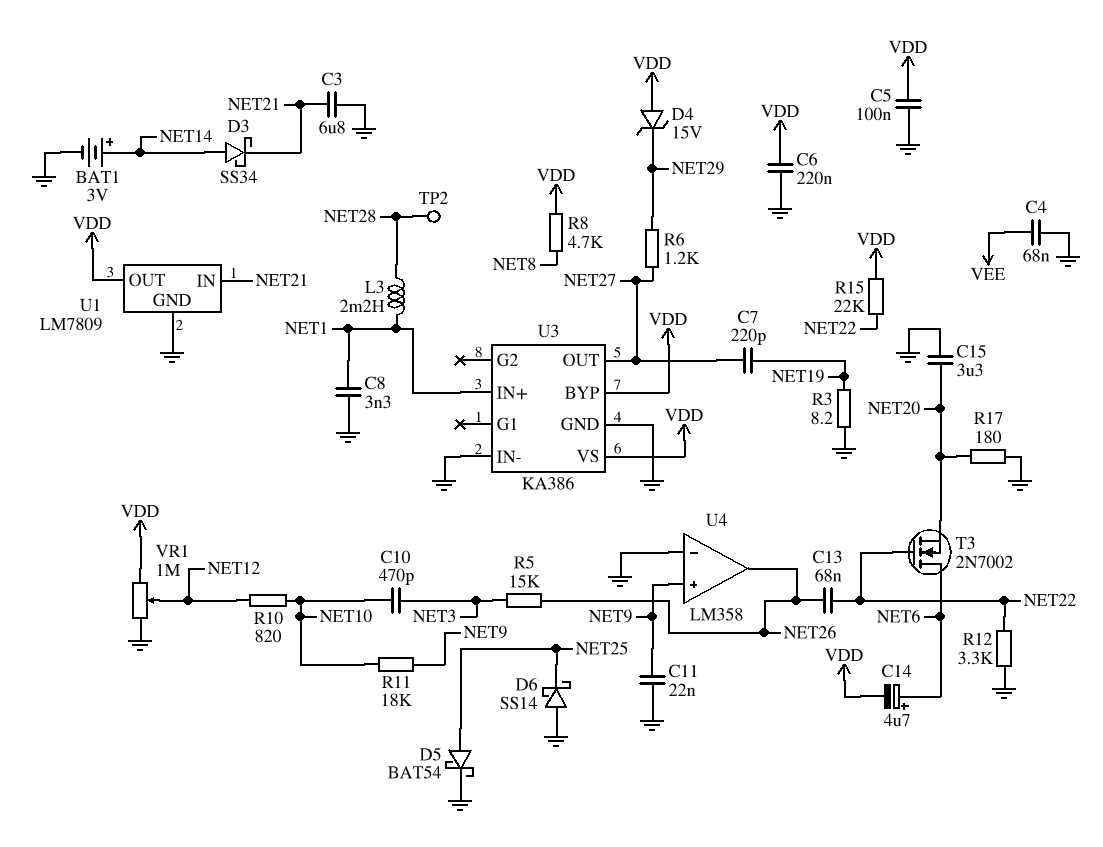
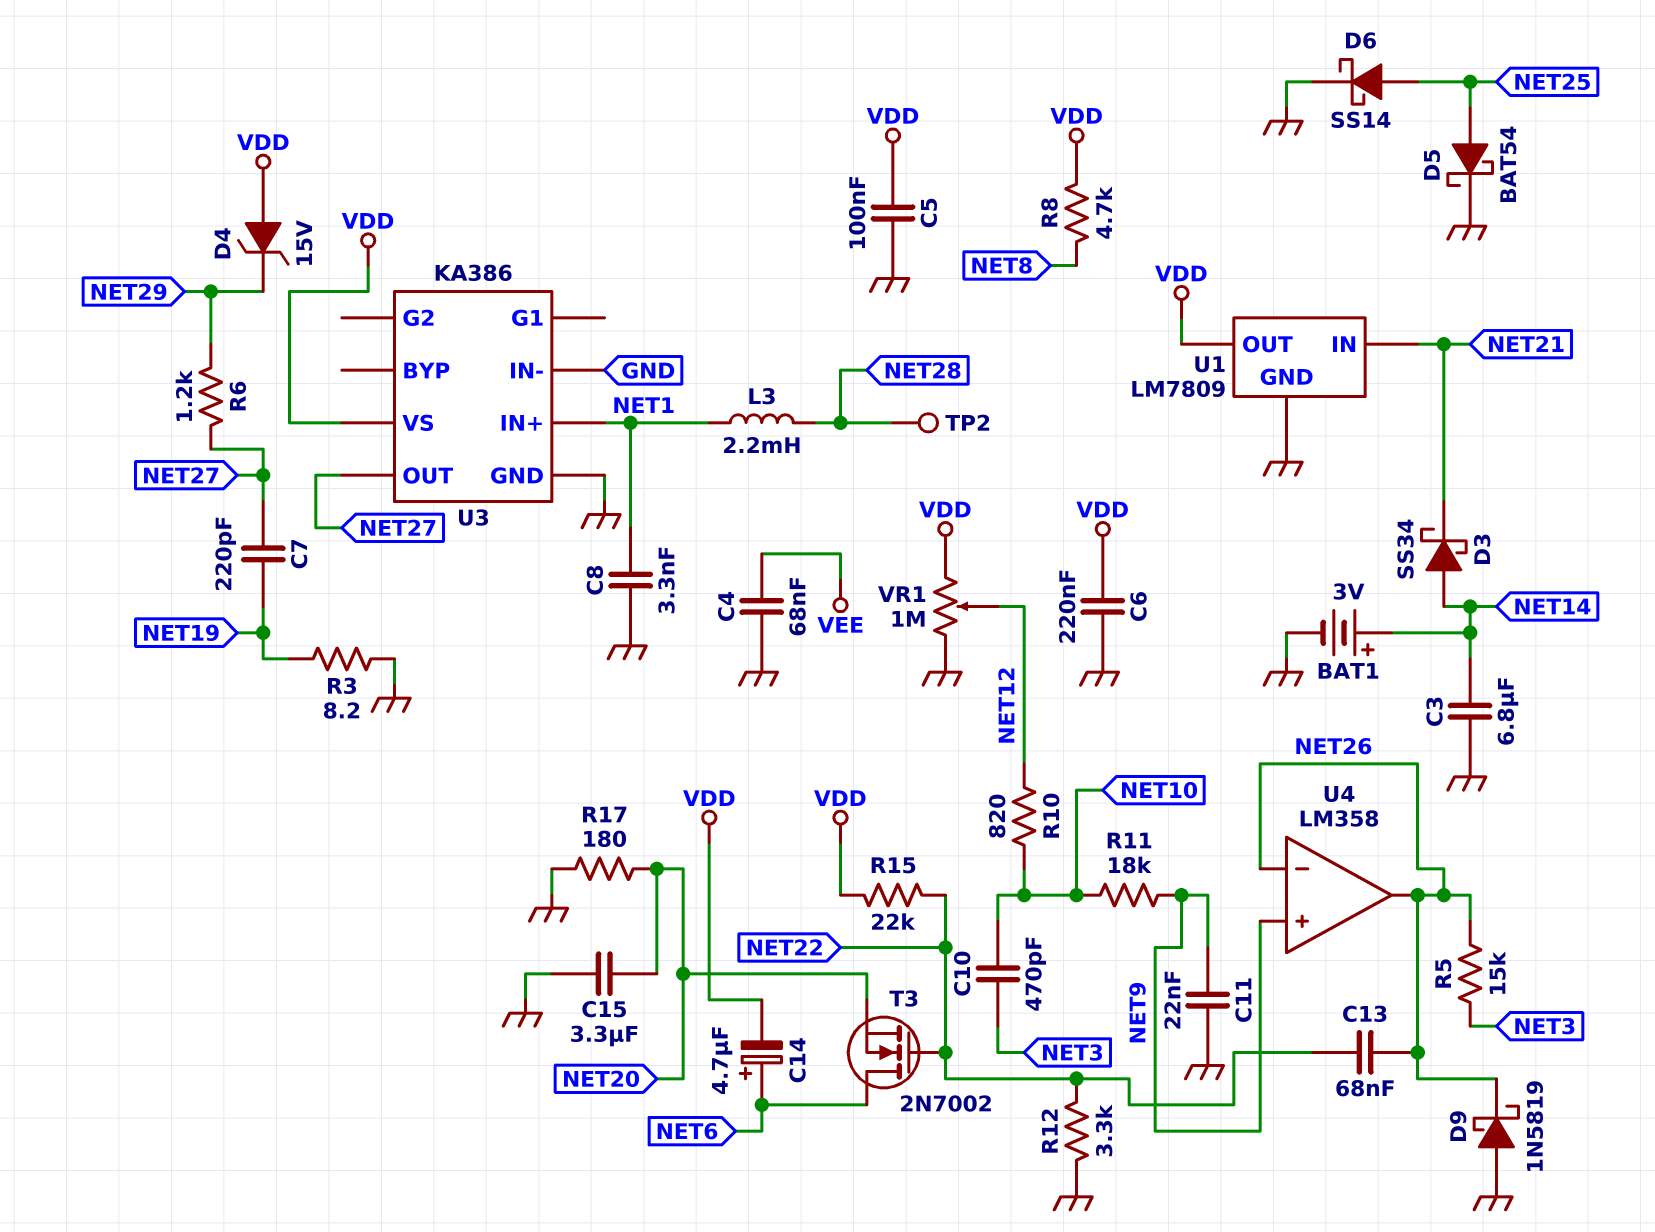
C3: 6.8uF (GND, NET21) -> 6.8uF (GND, NET14)
D6: schottky SS14 (A GND, K NET25) -> schottky SS14 (A NET25, K GND)
D9: none -> schottky 1N5819 (A GND, K NET26)
U3 pin BYP: VDD -> none
U4 pin in-: GND -> NET26

